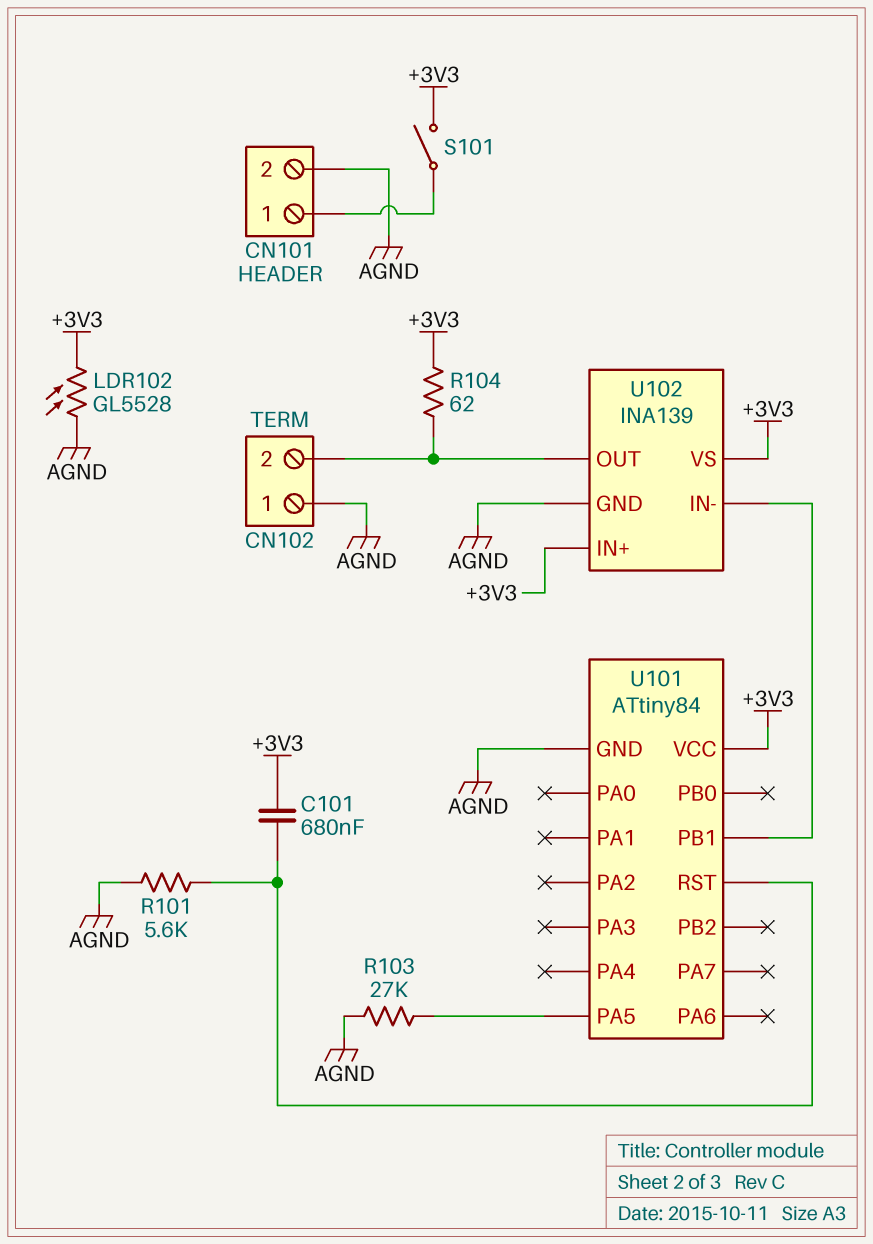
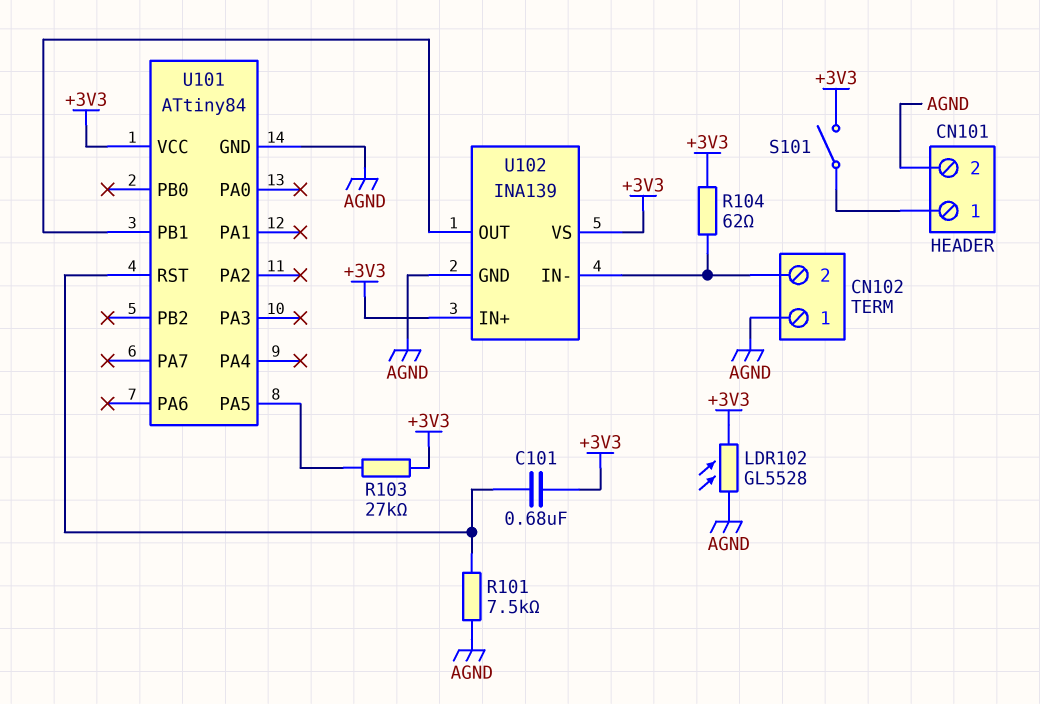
R101: 5.6k (AGND, U101/RST) -> 7.5k (AGND, U101/RST)
R103: 27k (AGND, U101/PA5) -> 27k (+3V3, U101/PA5)
U102 pin IN-: U101/PB1 -> CN102/2
U102 pin OUT: CN102/2 -> U101/PB1

